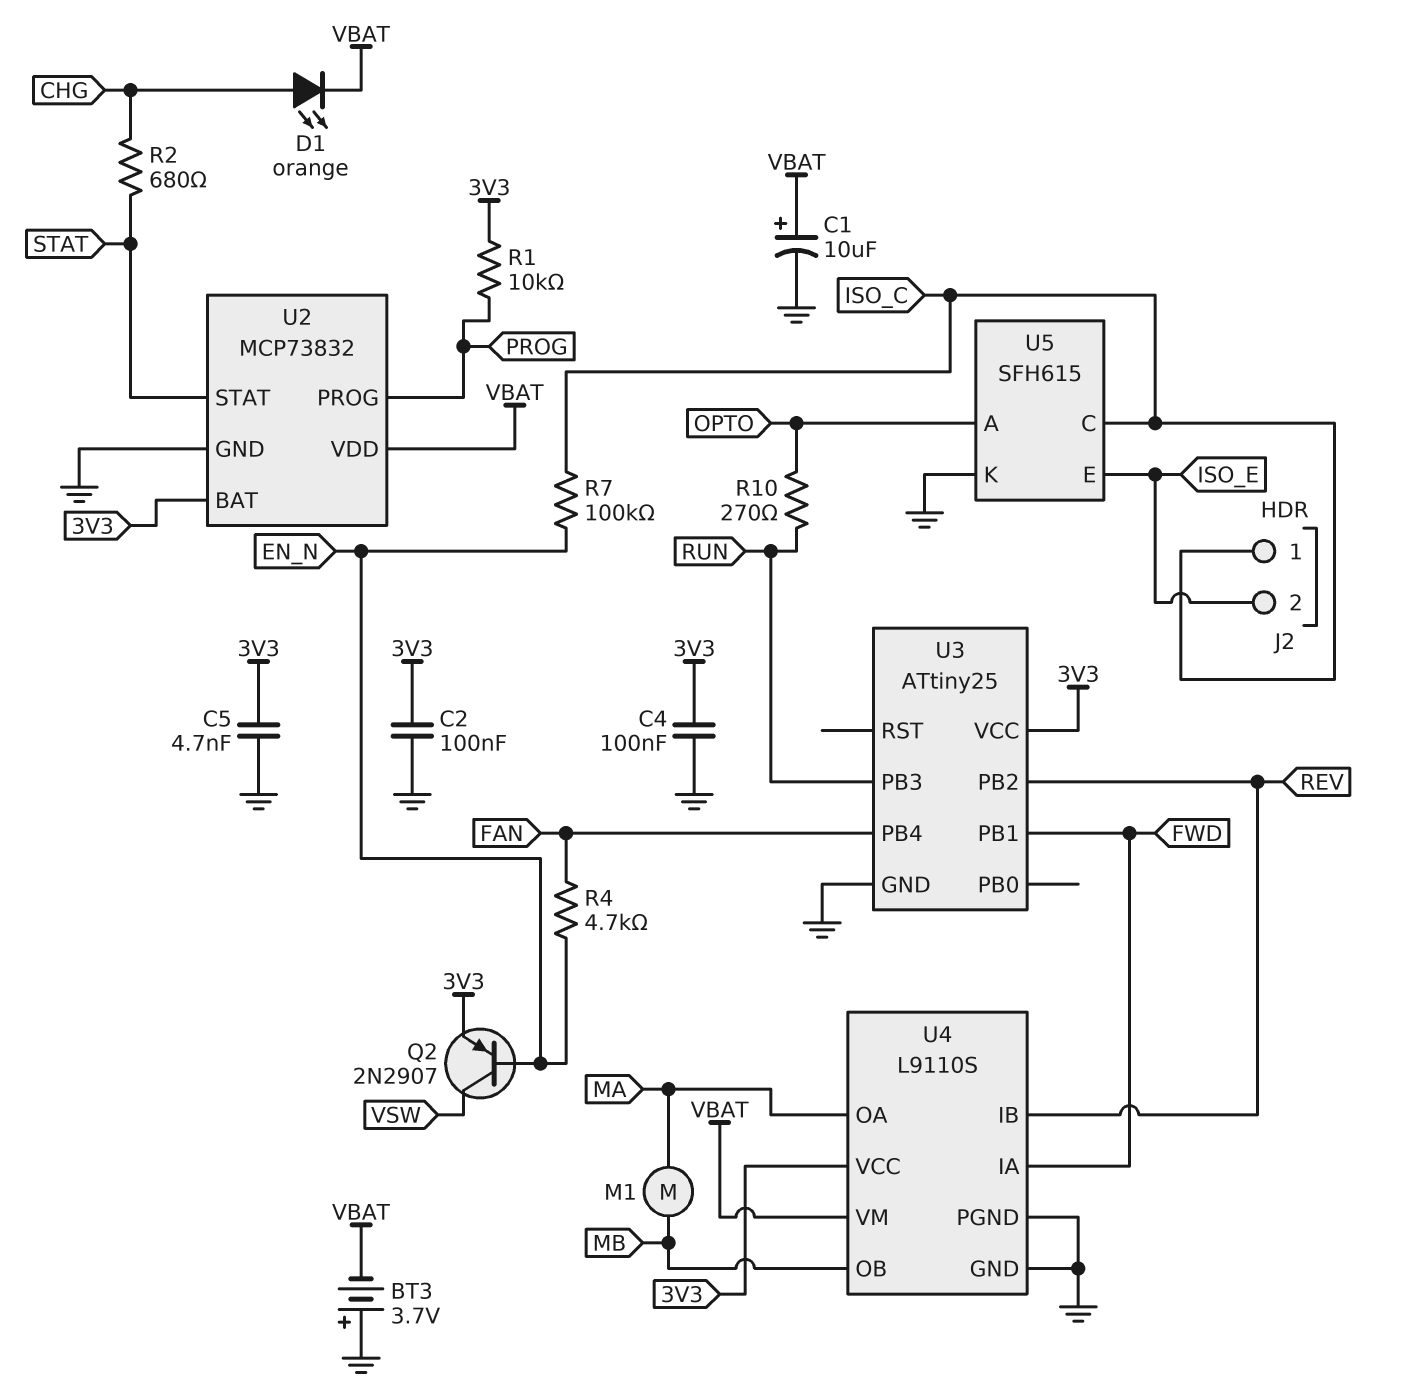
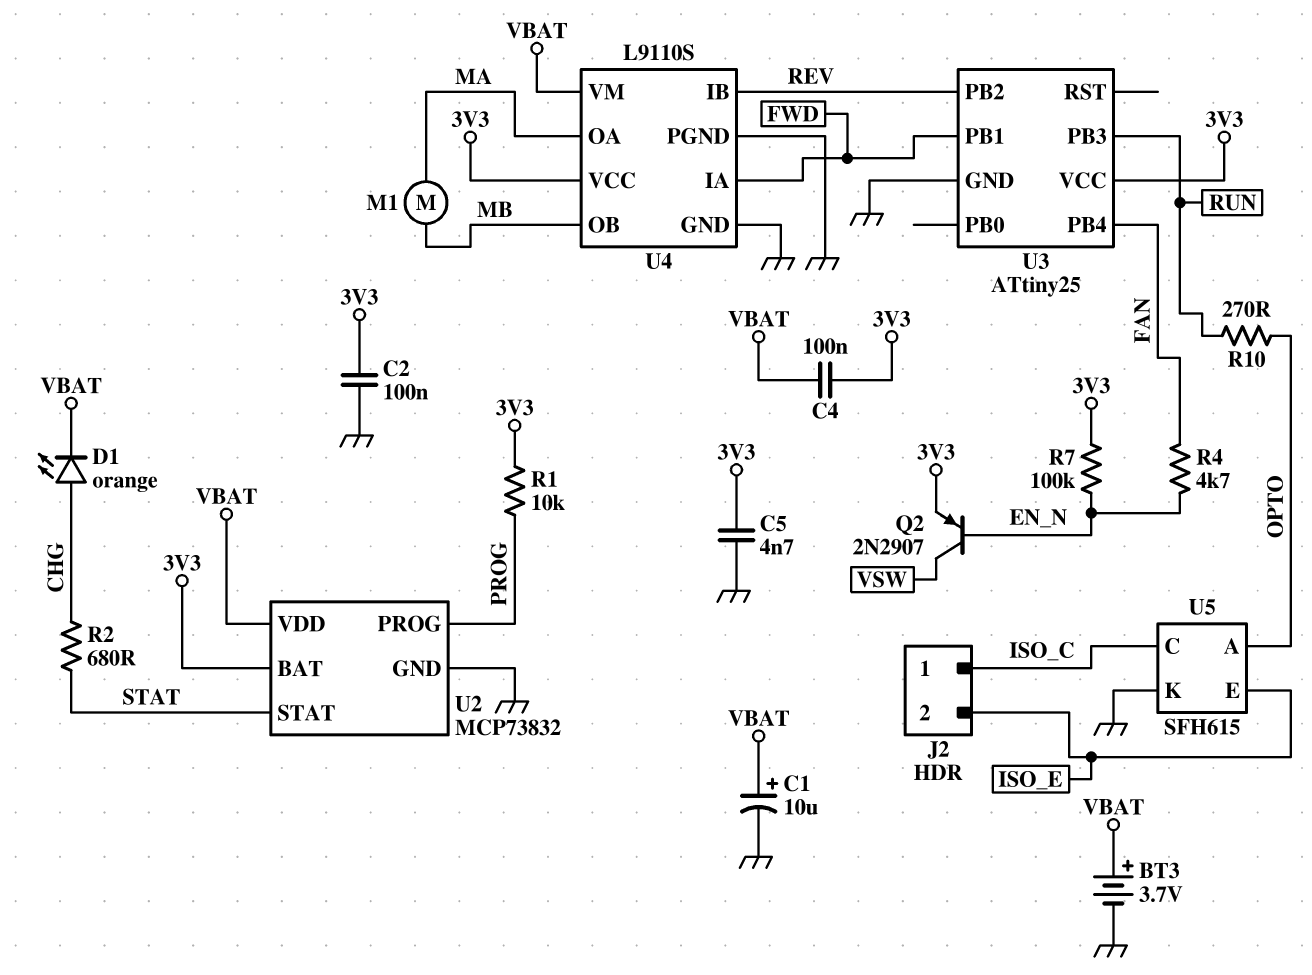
BT3: 3.7V (plus GND, minus VBAT) -> 3.7V (plus VBAT, minus GND)
C4: 100nF (3V3, GND) -> 100nF (3V3, VBAT)
R7: 100k (EN_N, ISO_C) -> 100k (3V3, EN_N)

